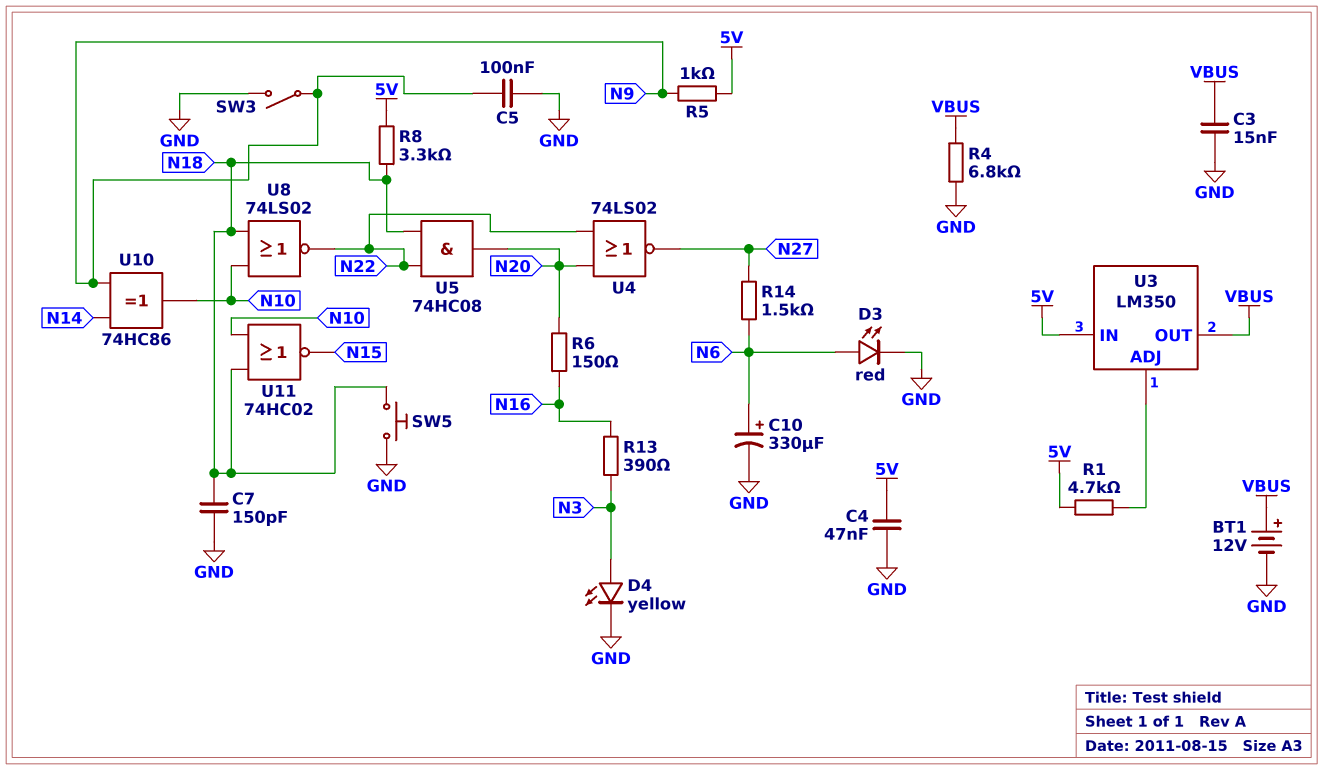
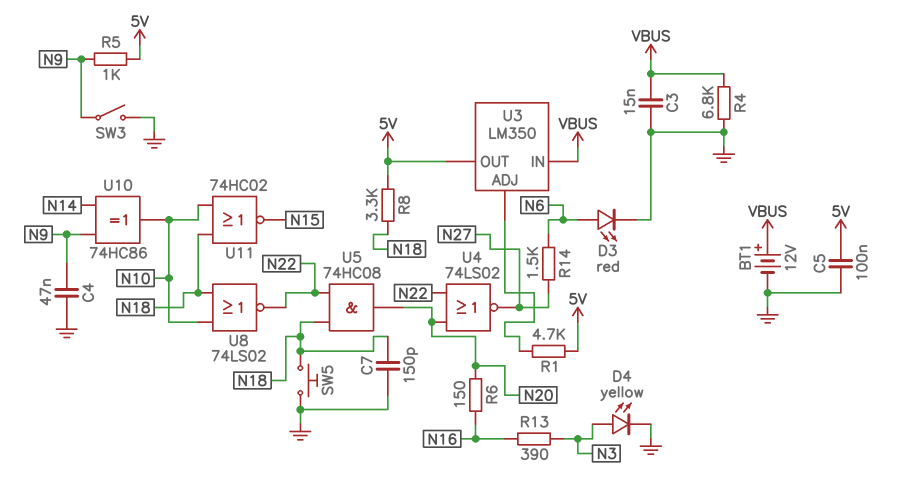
C4: 47nF (5V, GND) -> 47nF (GND, N9)
C5: 100nF (GND, N9) -> 100nF (5V, GND)
C10: 330uF (plus N6, minus GND) -> none
U3 pin IN: 5V -> VBUS
U3 pin OUT: VBUS -> 5V

